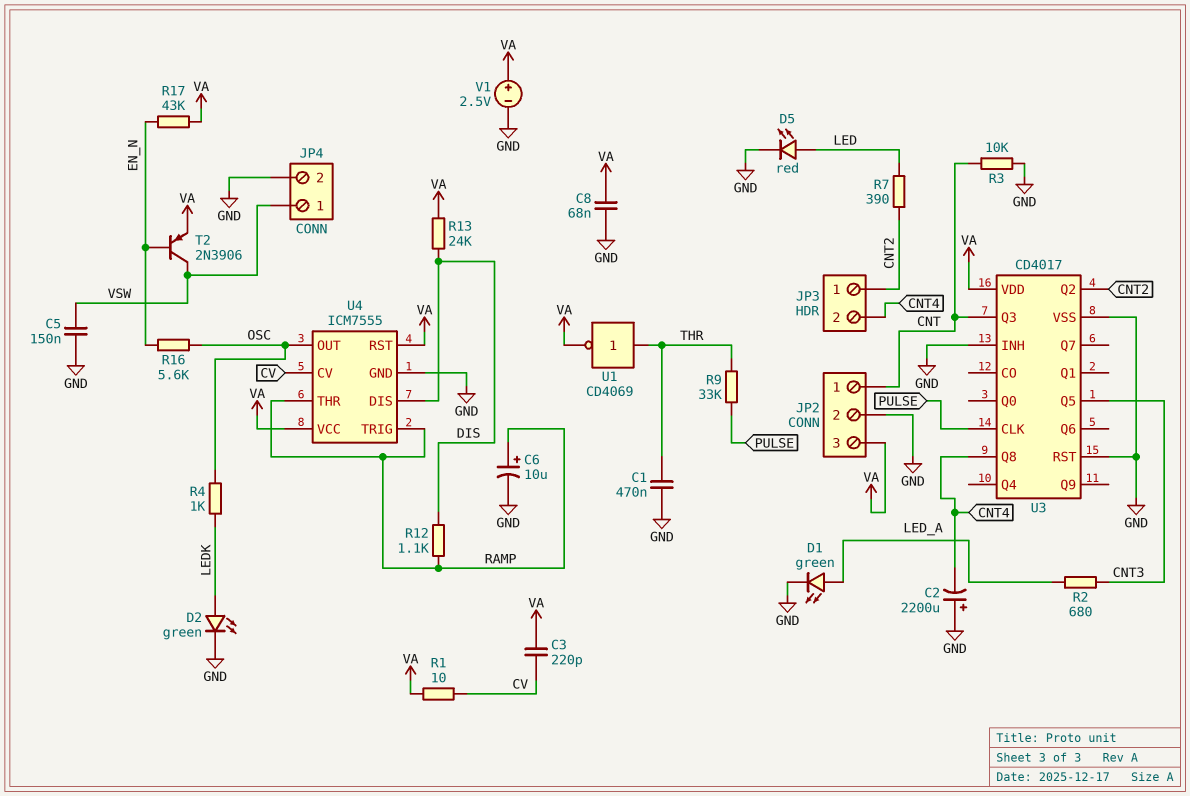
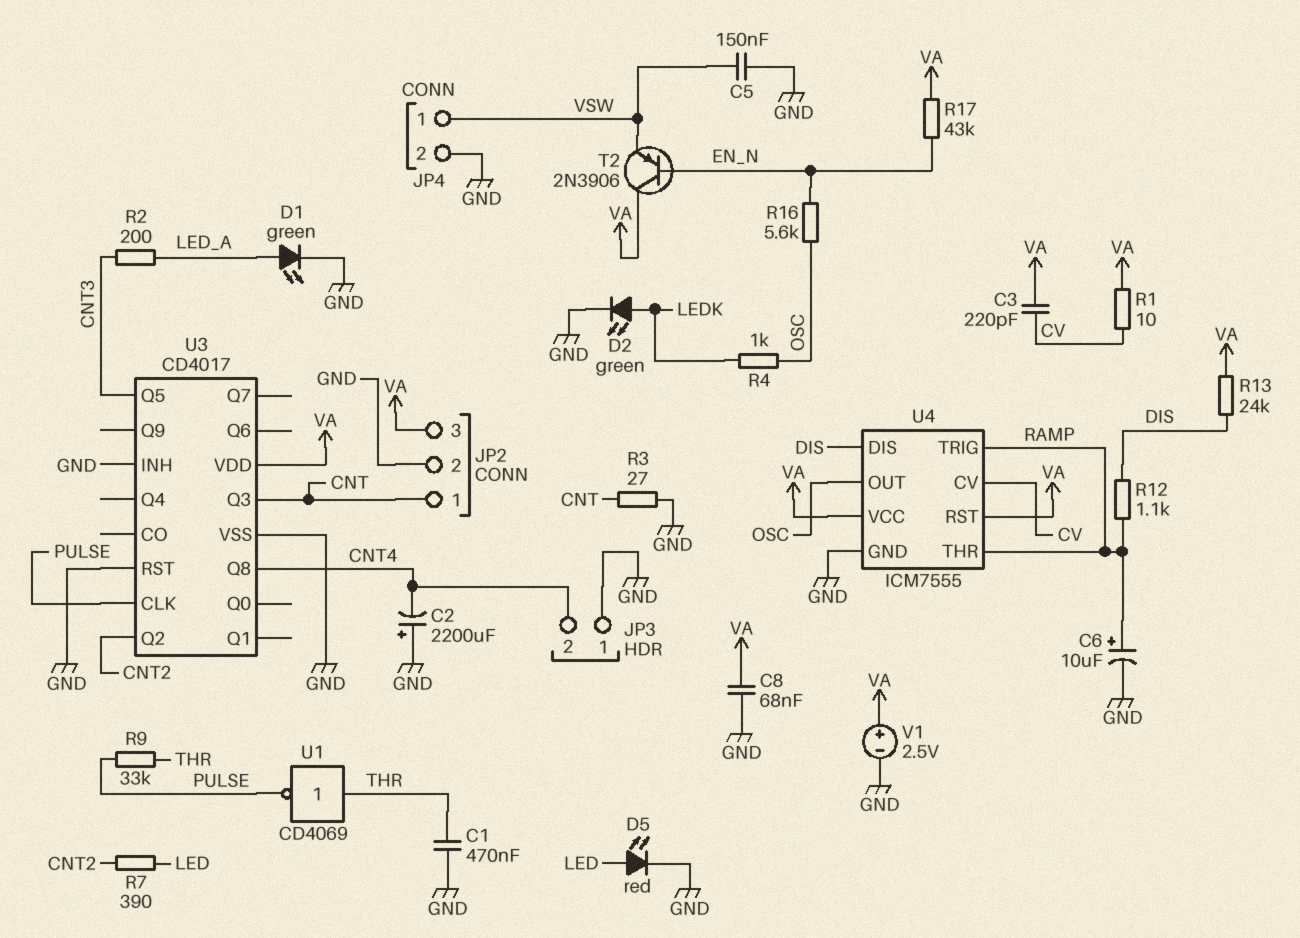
JP3 pin 1: CNT2 -> GND
R2: 680 (CNT3, LED_A) -> 200 (CNT3, LED_A)
R3: 10k (CNT, GND) -> 27 (CNT, GND)
T2: PNP 2N3906 (B EN_N, C VSW, E VA) -> PNP 2N3906 (B EN_N, C VA, E VSW)
U1: NOT CD4069 (in THR, out VA) -> NOT CD4069 (in THR, out PULSE)

